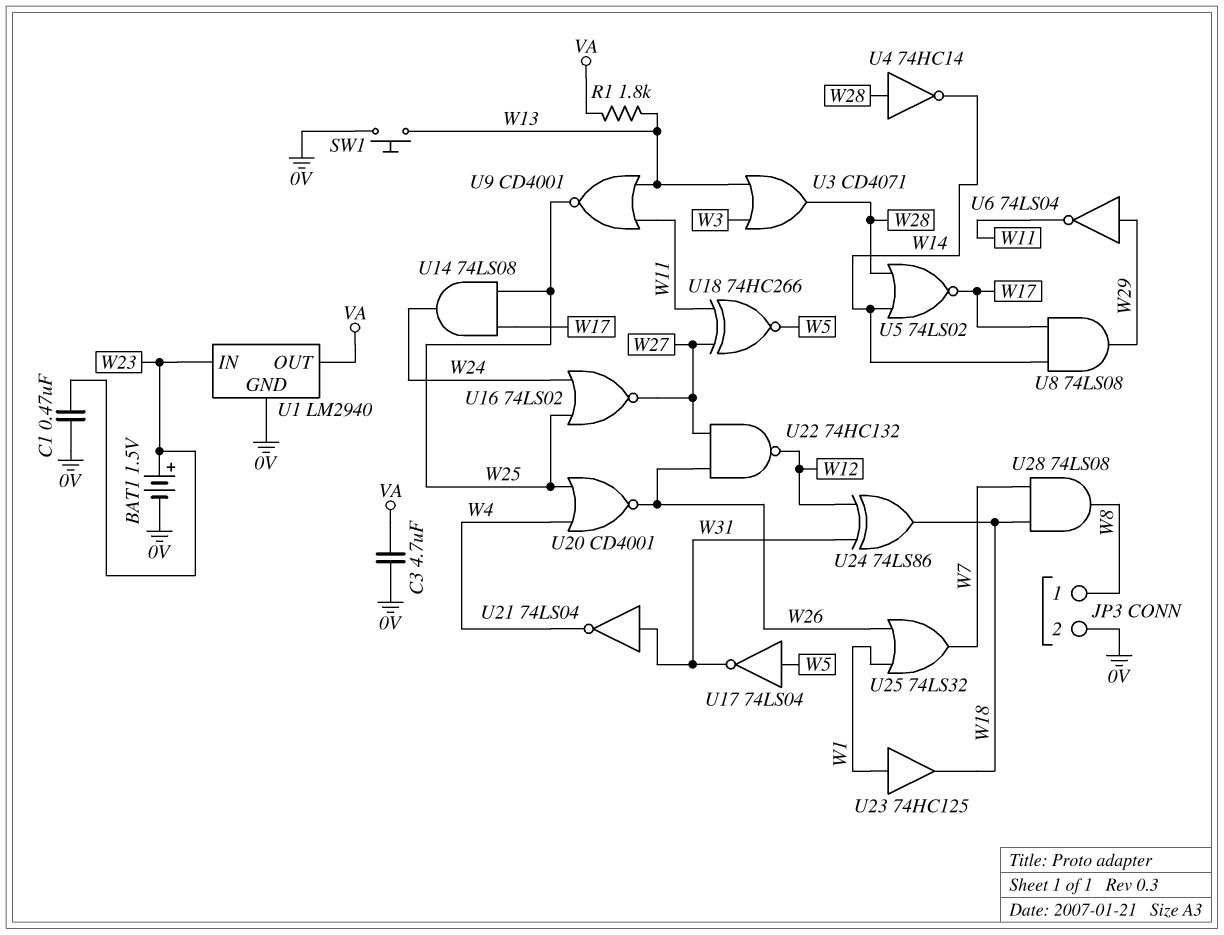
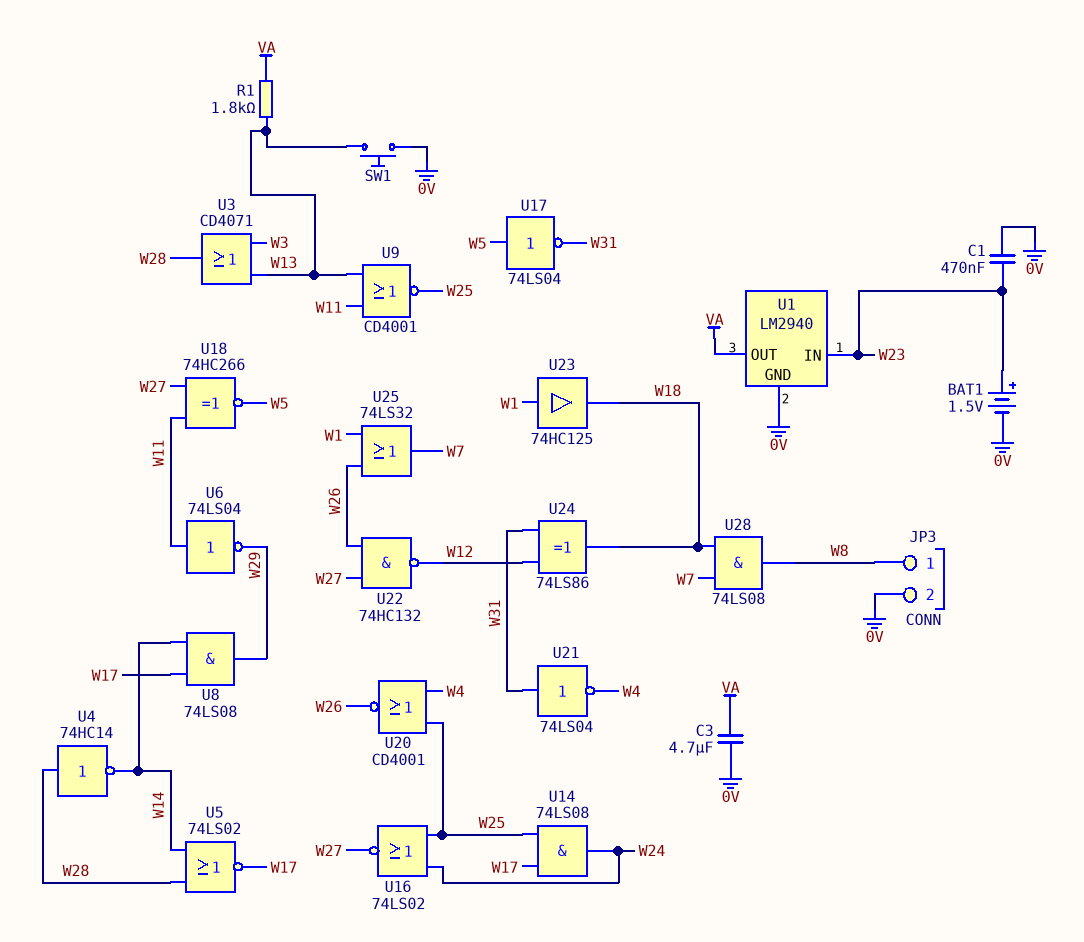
U6: NOT 74LS04 (in W29, out W11) -> NOT 74LS04 (in W11, out W29)

